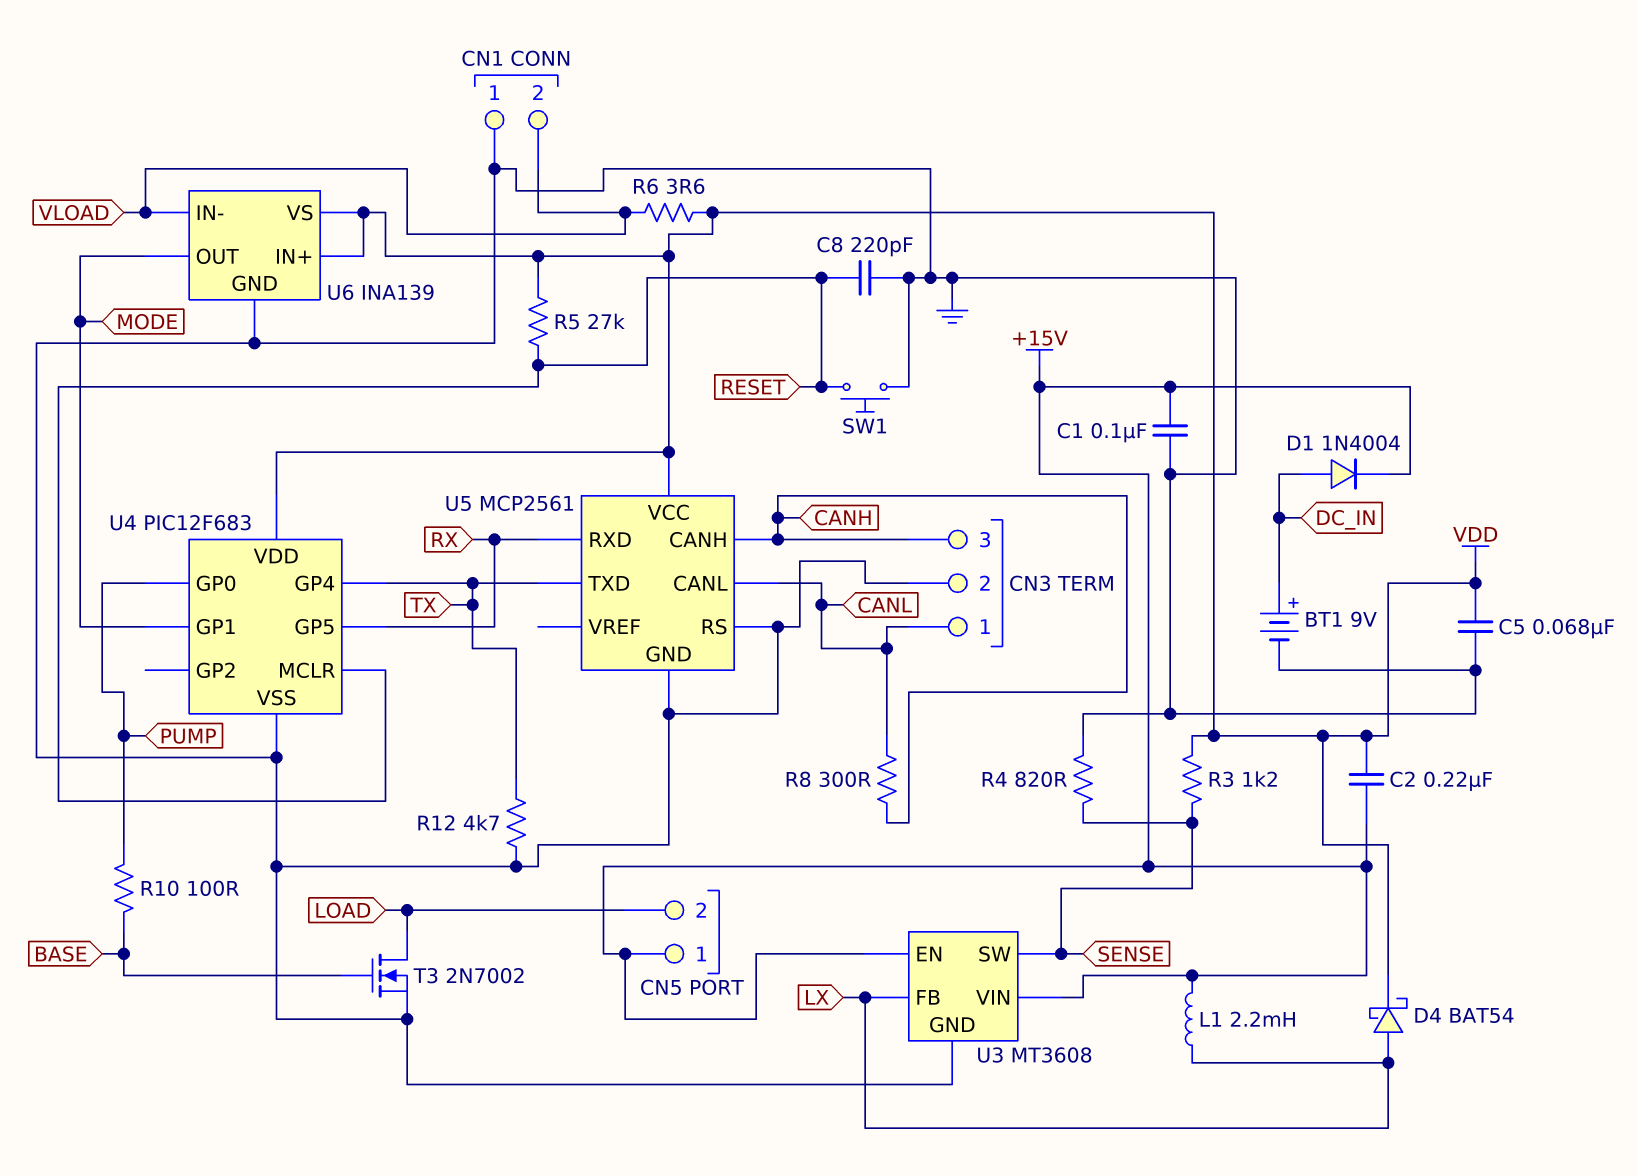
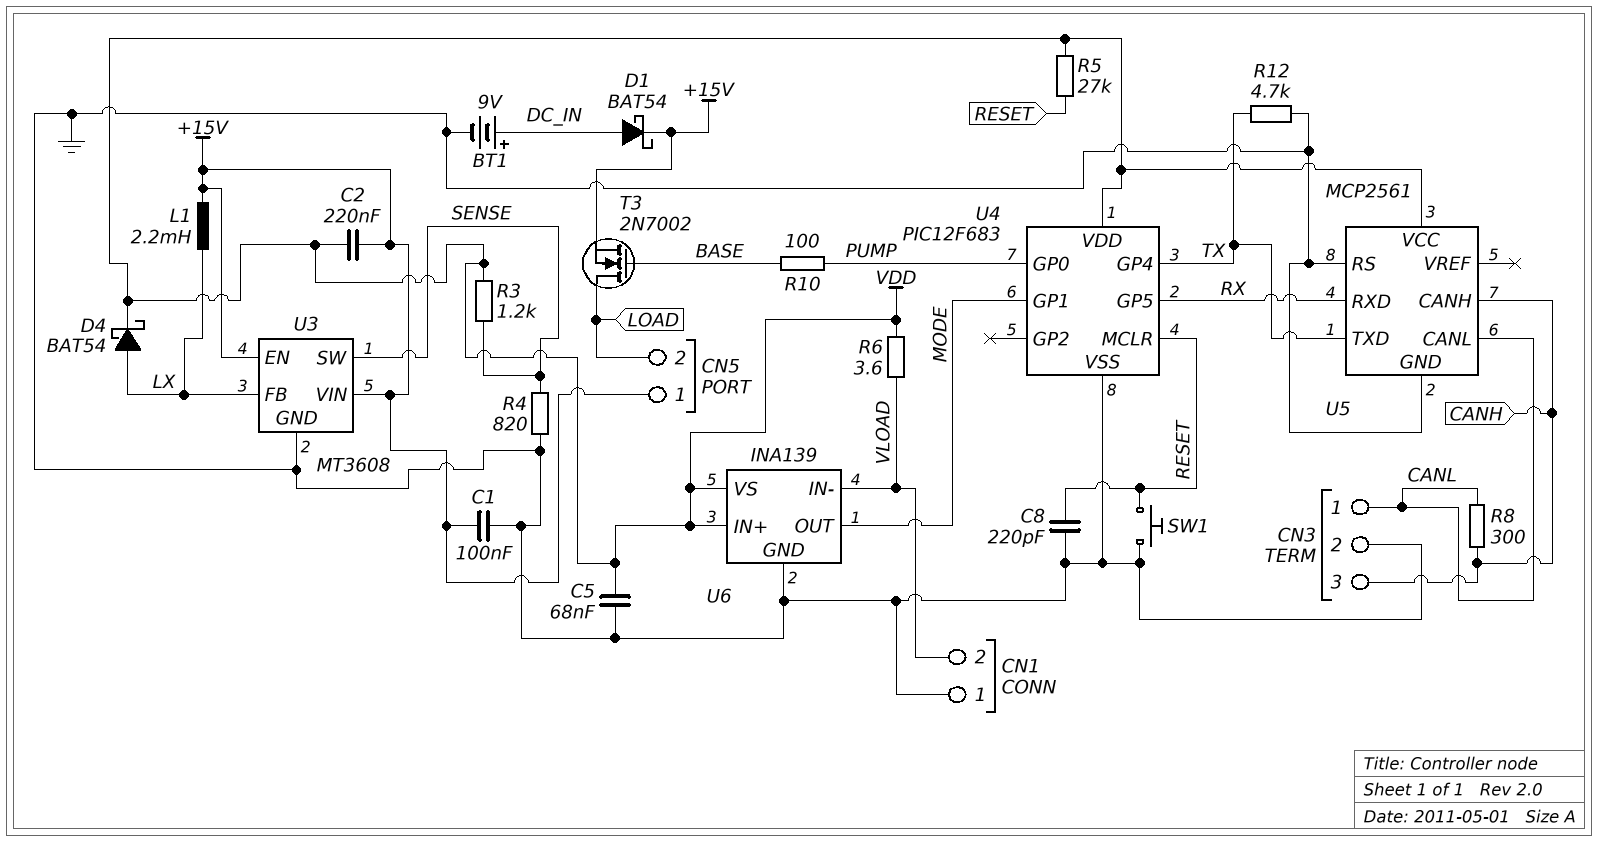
D1: diode 1N4004 (A DC_IN, K +15V) -> schottky BAT54 (A DC_IN, K +15V)
T3: NMOS 2N7002 (G BASE, D LOAD, S GND) -> NMOS 2N7002 (G BASE, D LOAD, S +15V)

